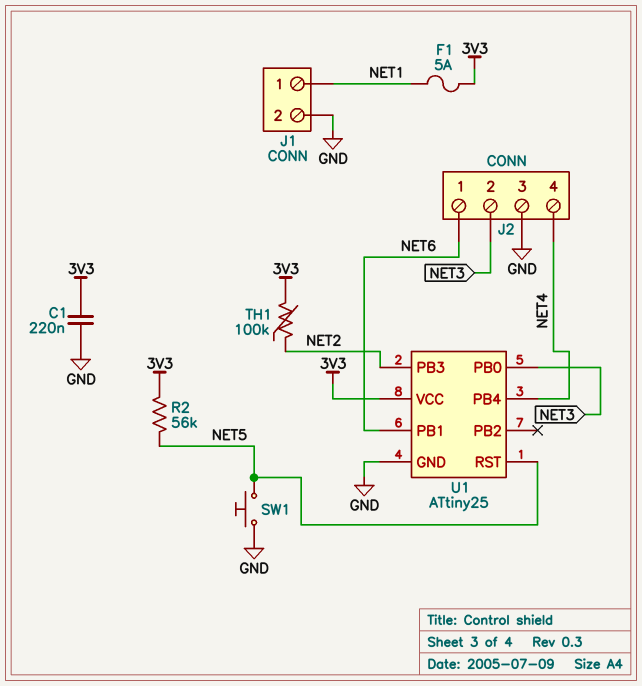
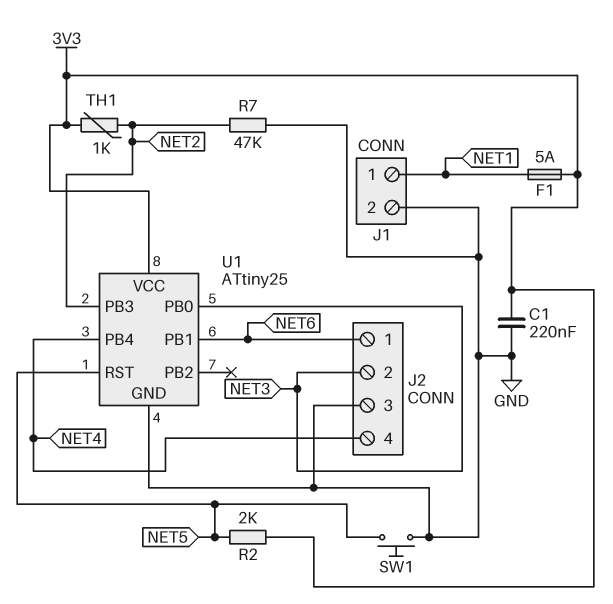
R2: 56k (3V3, NET5) -> 2k (3V3, NET5)
R7: none -> 47k (GND, NET2)
TH1: 100k (3V3, NET2) -> 1k (3V3, NET2)

